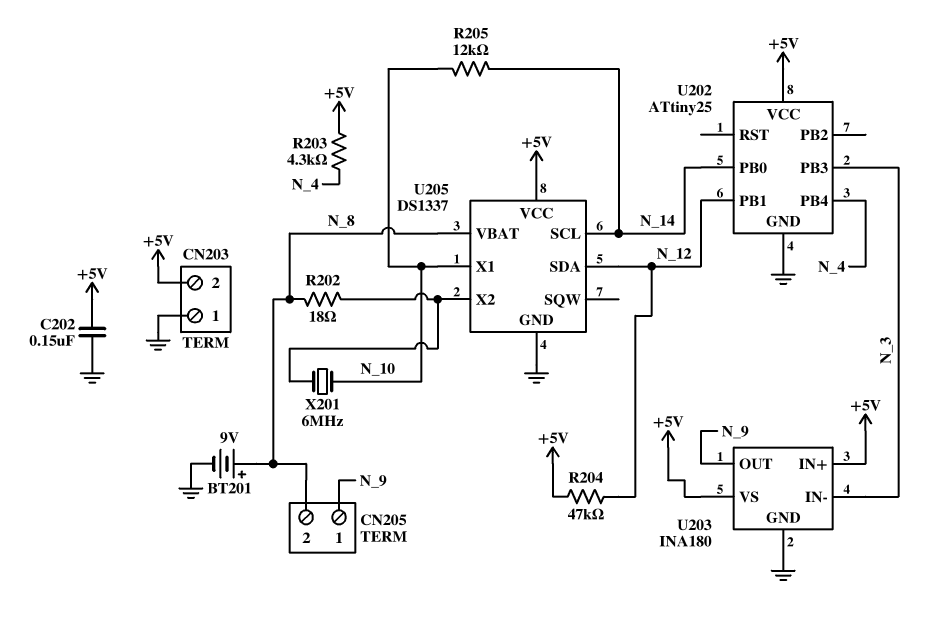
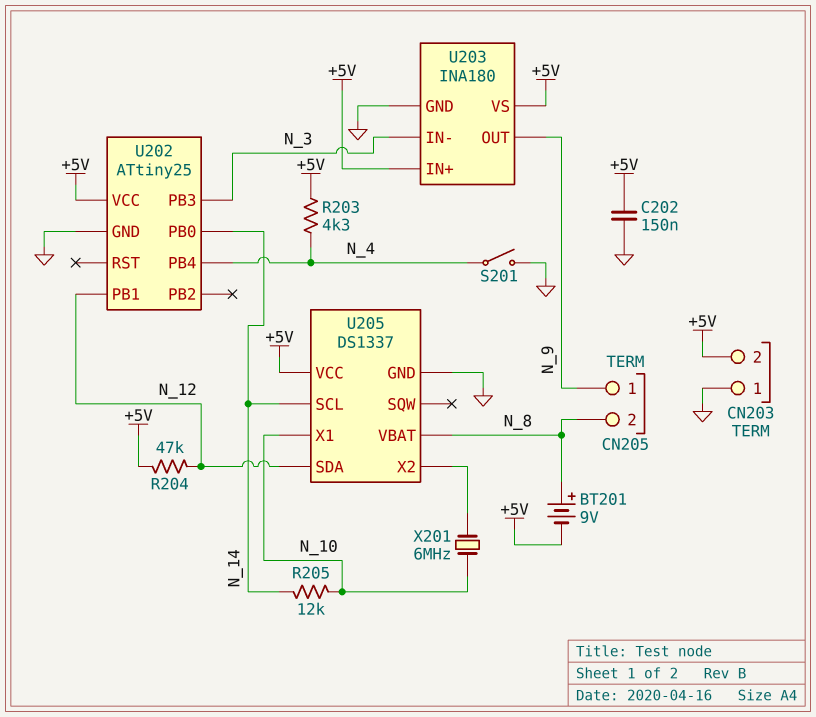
BT201: 9V (plus N_8, minus GND) -> 9V (plus N_8, minus +5V)
R202: 18 (N_8, U205/X2) -> none
S201: none -> switch (GND, N_4)

